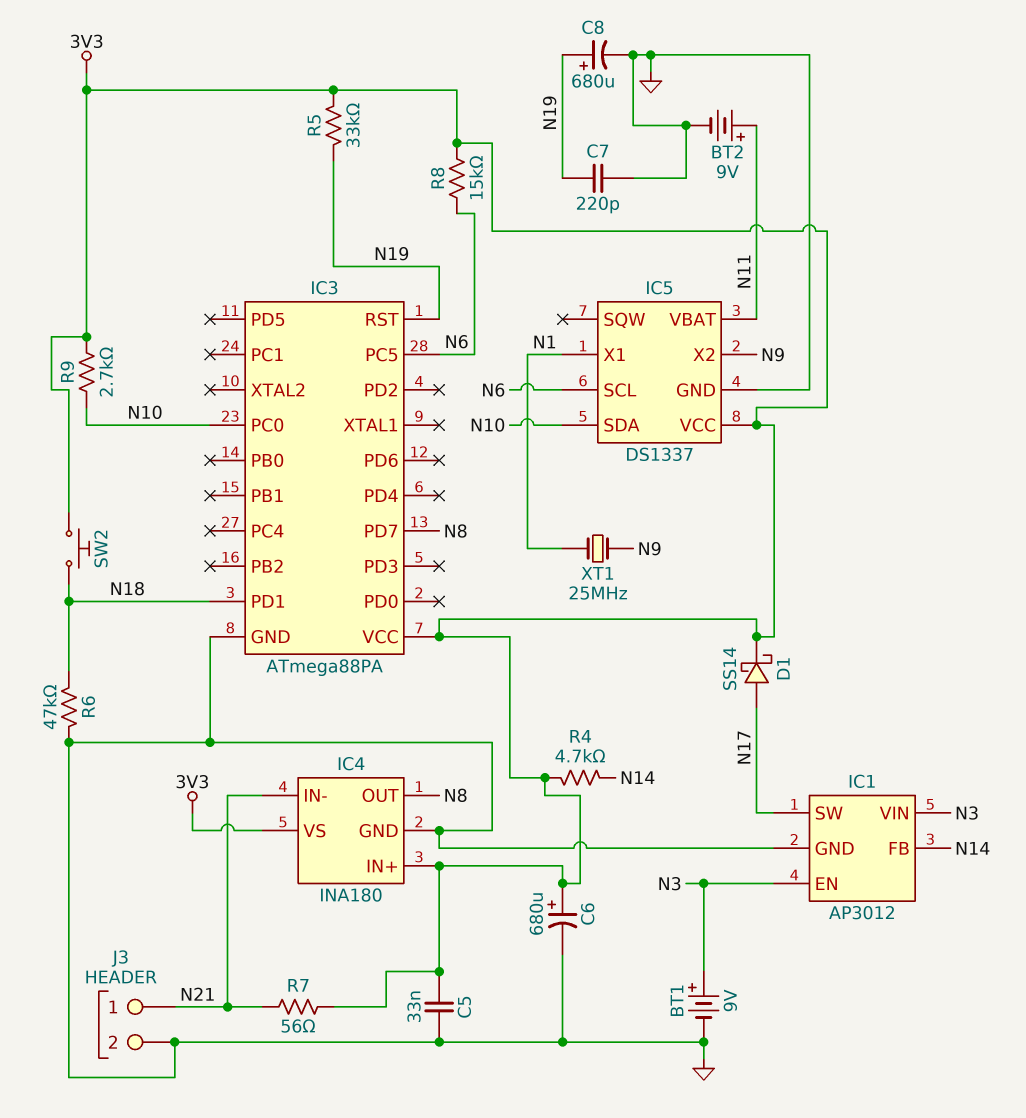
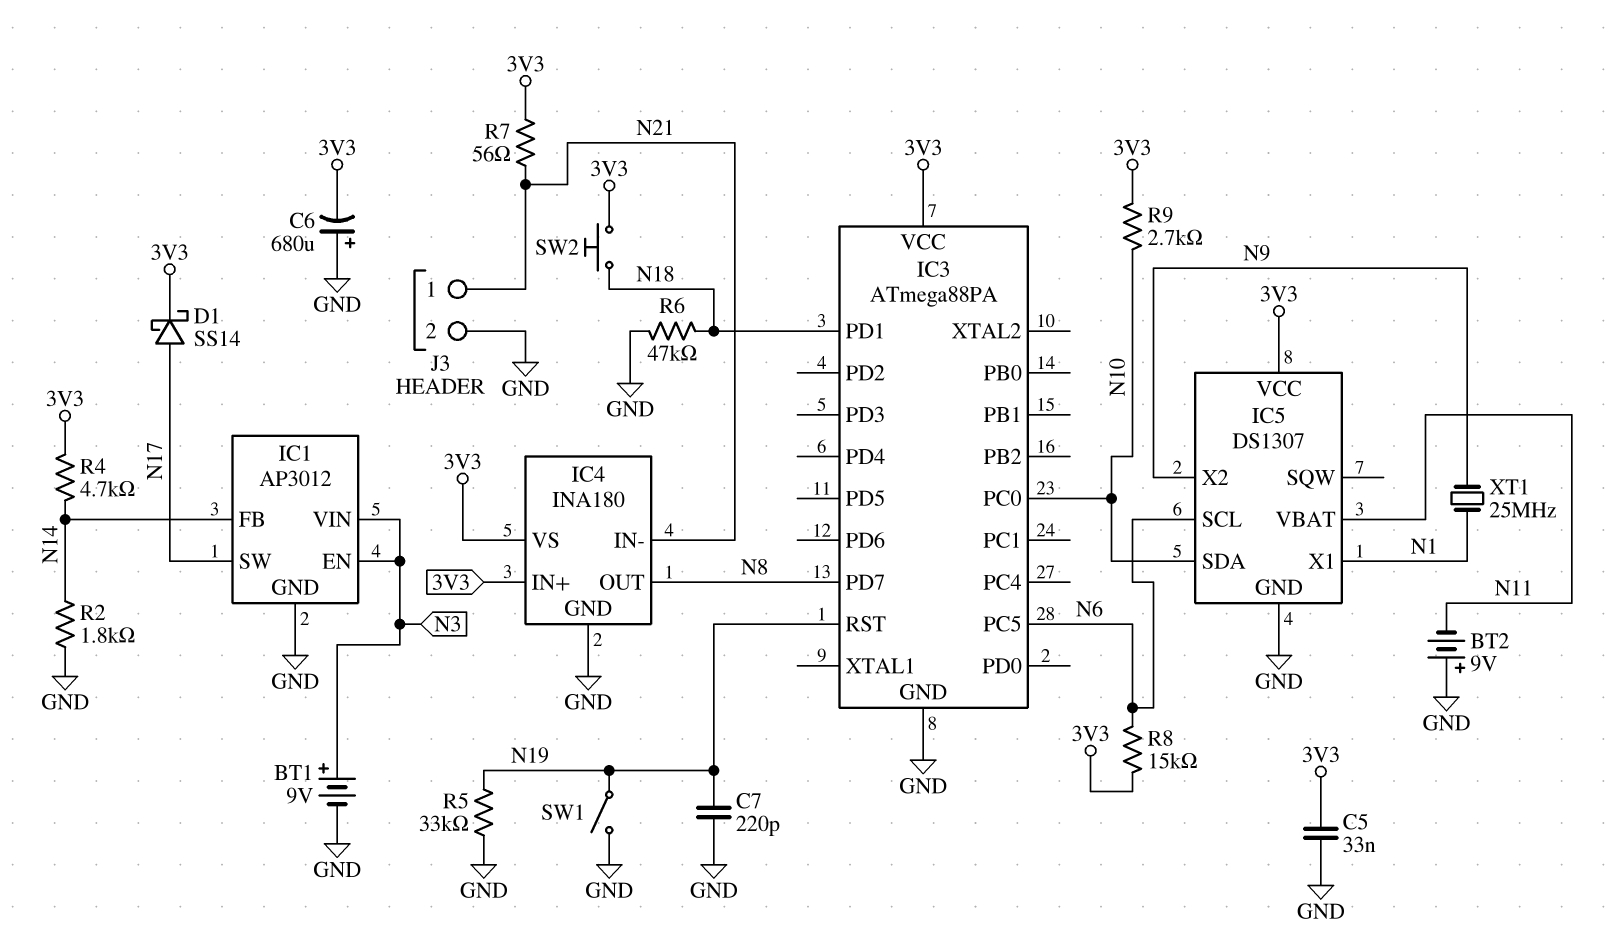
BT2: 9V (plus N11, minus GND) -> 9V (plus GND, minus N11)
C6: 680uF (plus 3V3, minus GND) -> 680uF (plus GND, minus 3V3)
C8: 680uF (plus N19, minus GND) -> none
IC5: DS1337 -> DS1307
R2: none -> 1.8k (GND, N14)
R5: 33k (3V3, N19) -> 33k (GND, N19)
SW1: none -> switch (GND, N19)

